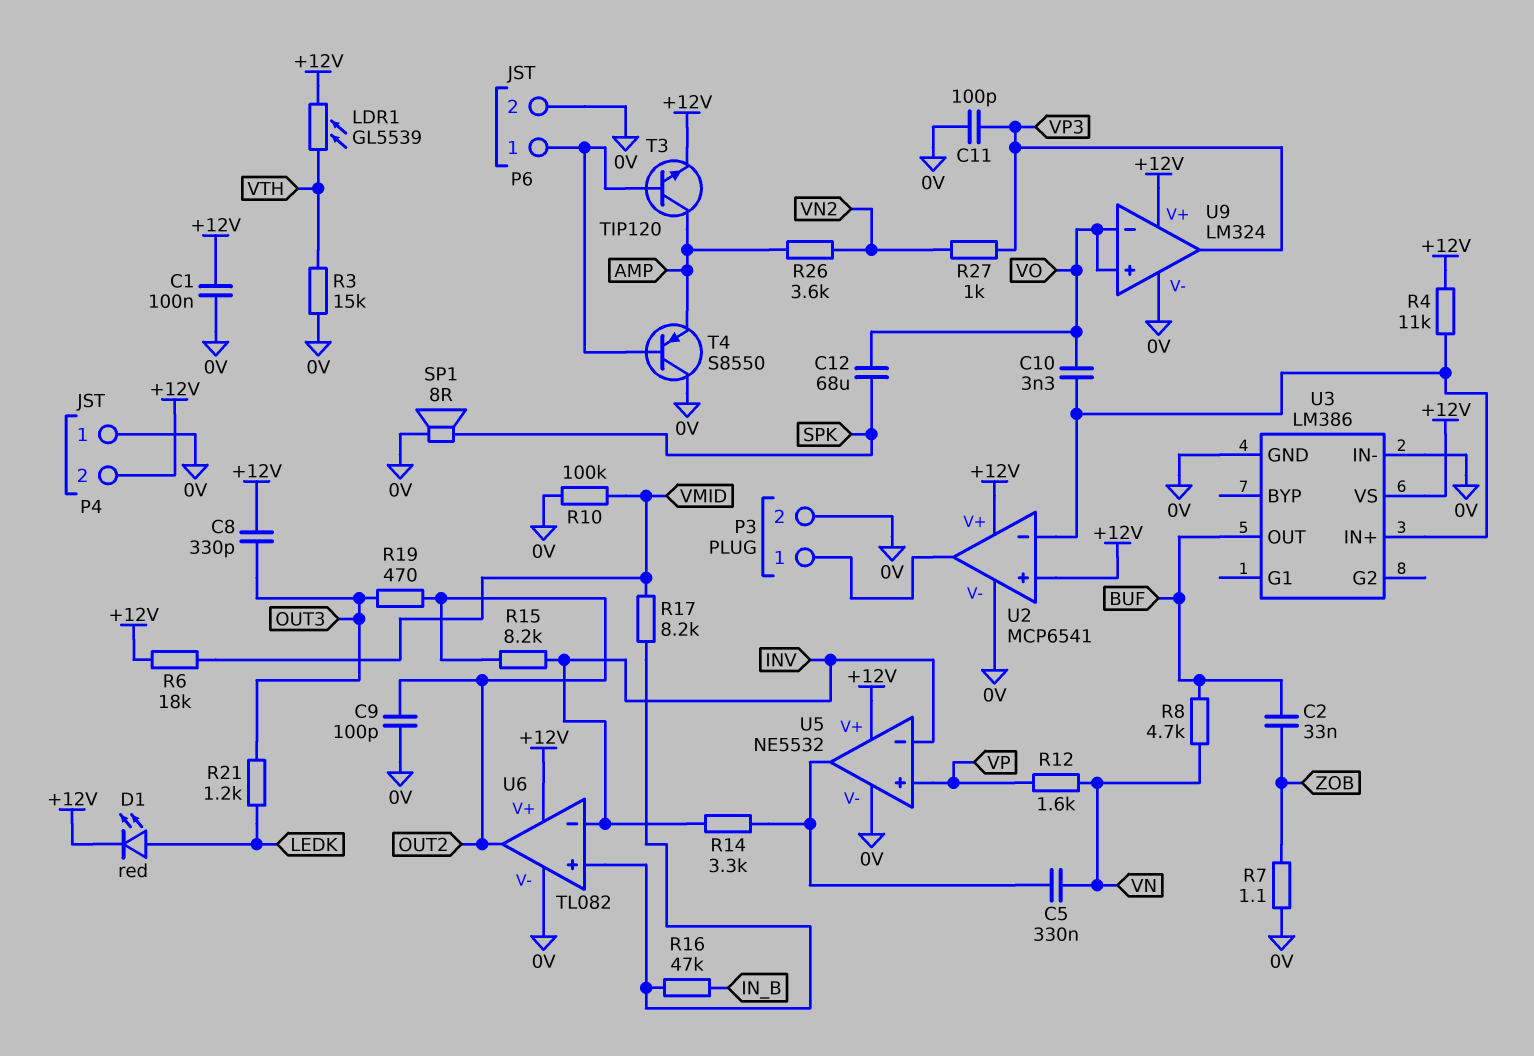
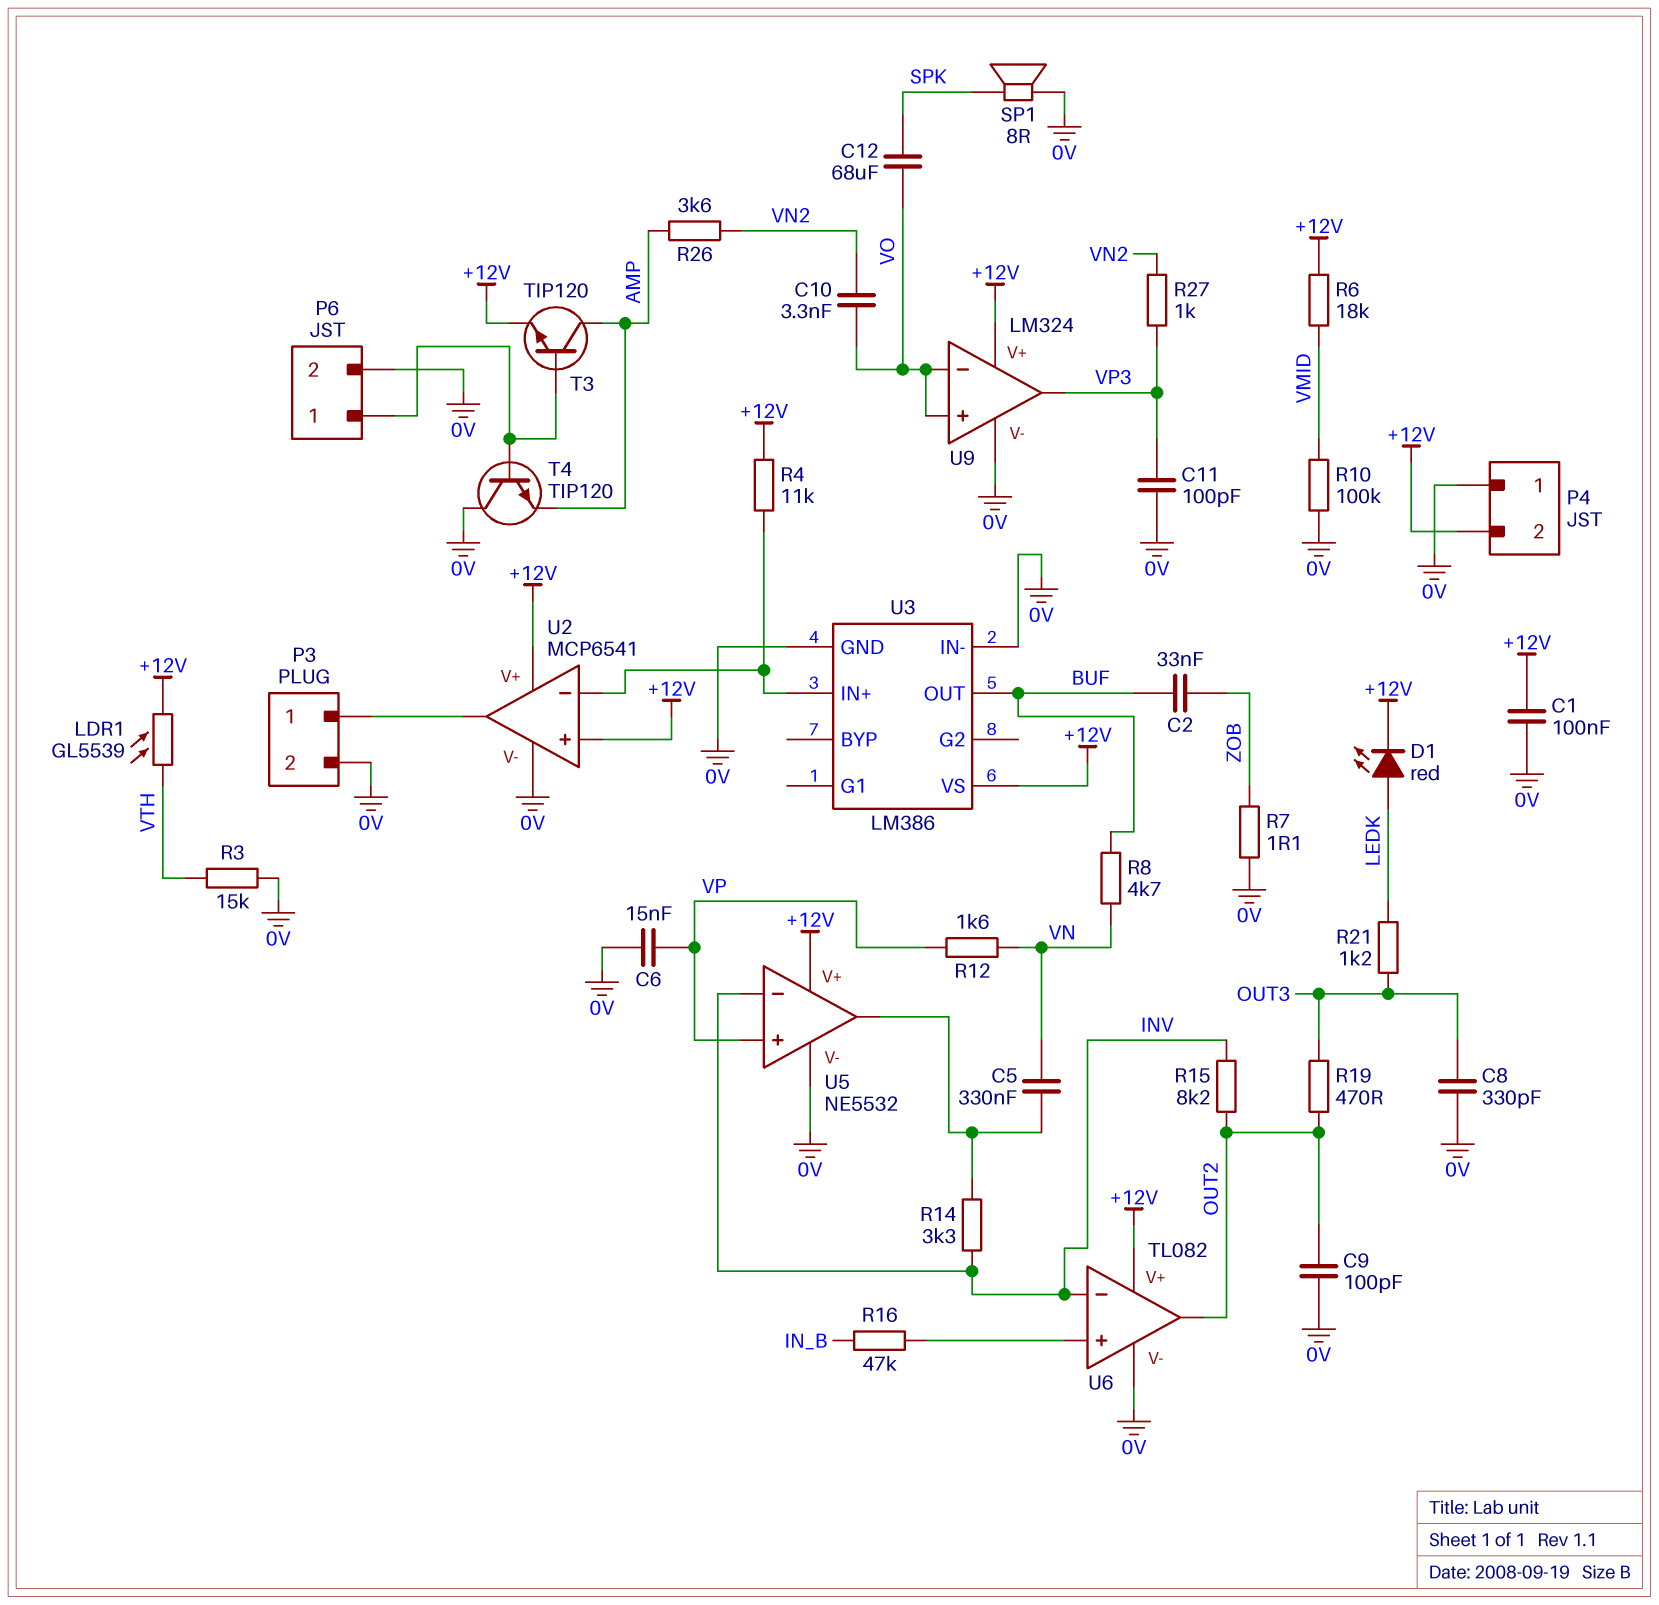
C6: none -> 15nF (0V, VP)
C8: 330pF (+12V, OUT3) -> 330pF (0V, OUT3)
C10: 3.3nF (U2/in-, VO) -> 3.3nF (VN2, VO)
R17: 8.2k (U6/in+, VMID) -> none
T4: PNP S8550 (B P6/1, C 0V, E AMP) -> NPN TIP120 (B P6/1, C 0V, E AMP)

